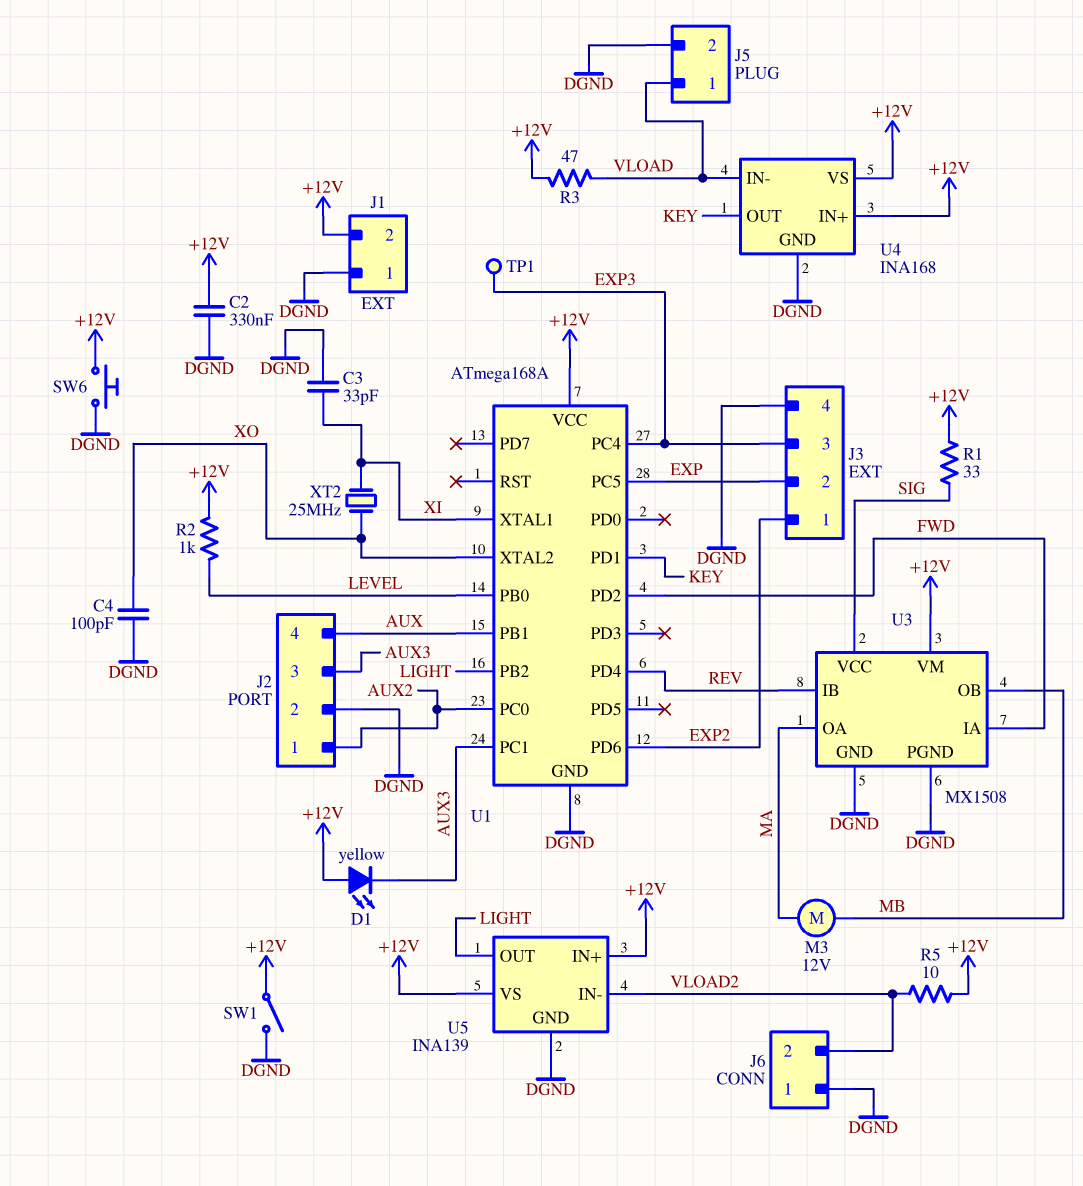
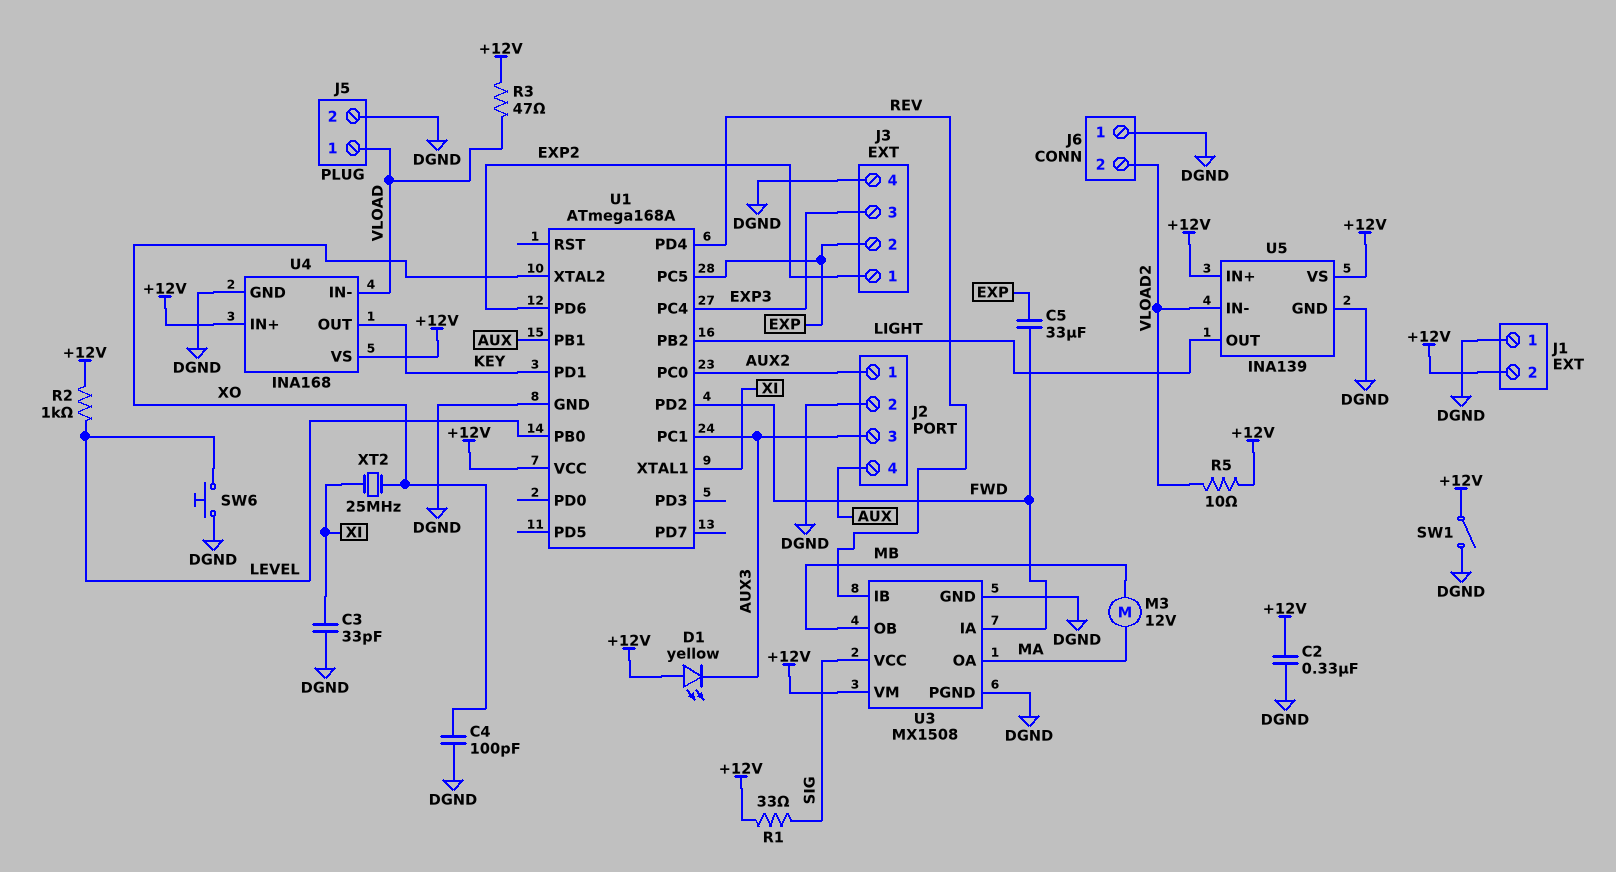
C5: none -> 33uF (EXP, FWD)
SW6: button (+12V, DGND) -> button (DGND, LEVEL)
TP1: test point (EXP3) -> none

